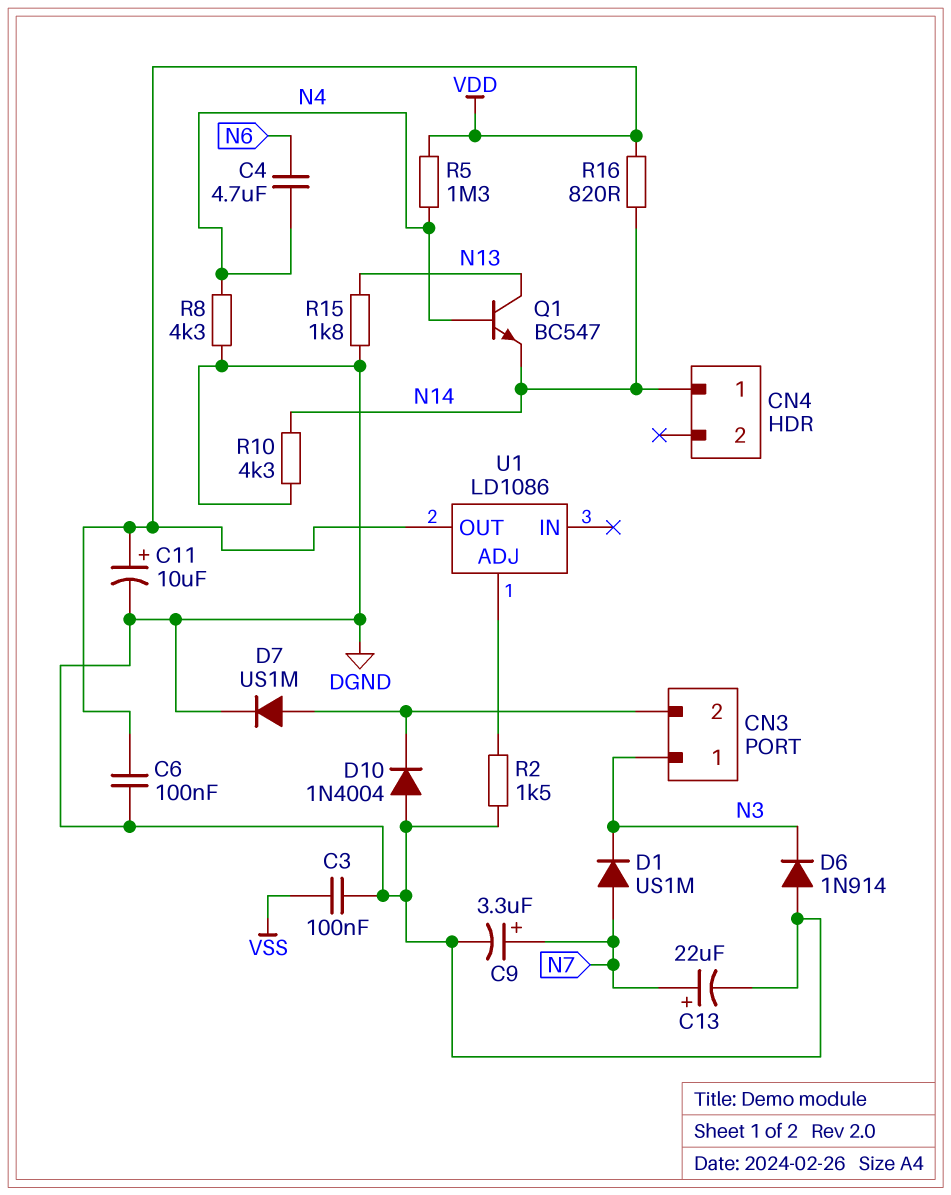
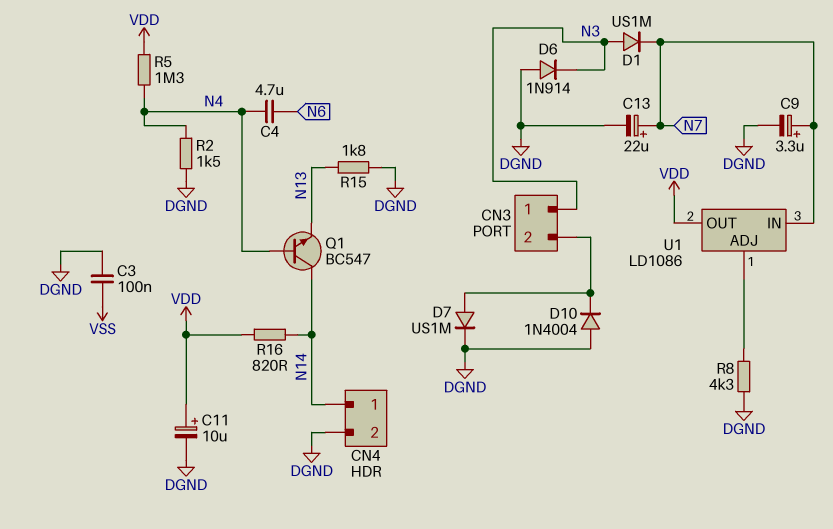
C6: 100nF (DGND, VDD) -> none
CN4 pin 2: none -> DGND
D1: diode US1M (A N7, K N3) -> diode US1M (A N3, K N7)
Q1: NPN BC547 (B N4, C N13, E N14) -> NPN BC547 (B N4, C N14, E N13)
R2: 1.5k (DGND, U1/ADJ) -> 1.5k (DGND, N4)
R8: 4.3k (DGND, N4) -> 4.3k (DGND, U1/ADJ)
R10: 4.3k (DGND, N14) -> none
U1 pin IN: none -> N7

